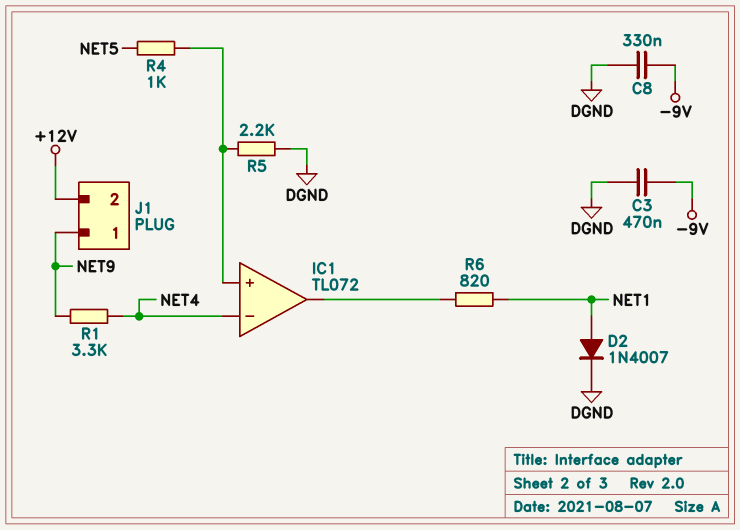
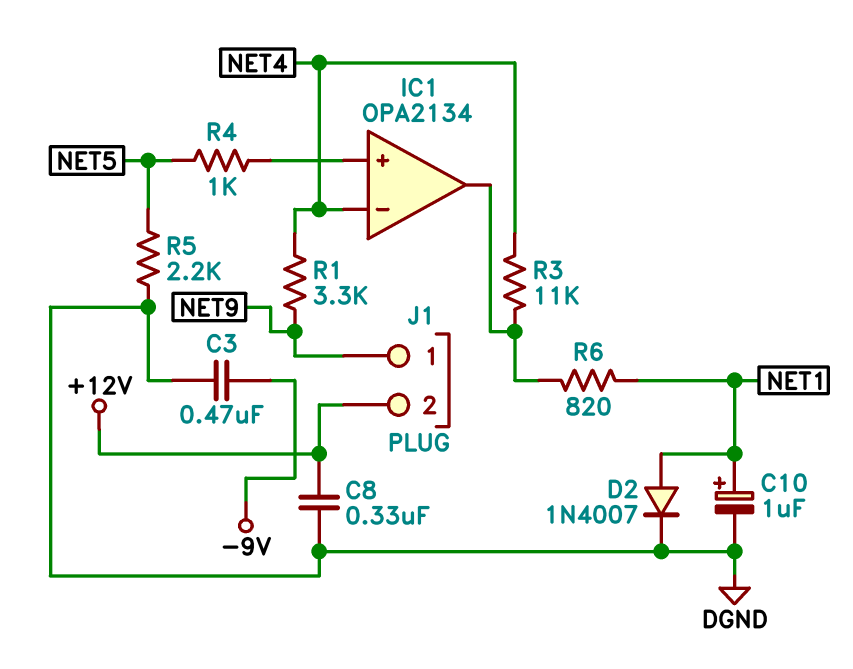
C8: 330nF (-9V, DGND) -> 330nF (+12V, DGND)
C10: none -> 1uF (plus NET1, minus DGND)
IC1: TL072 -> OPA2134
R3: none -> 11k (IC1/out, NET4)
R5: 2.2k (DGND, IC1/in+) -> 2.2k (DGND, NET5)

